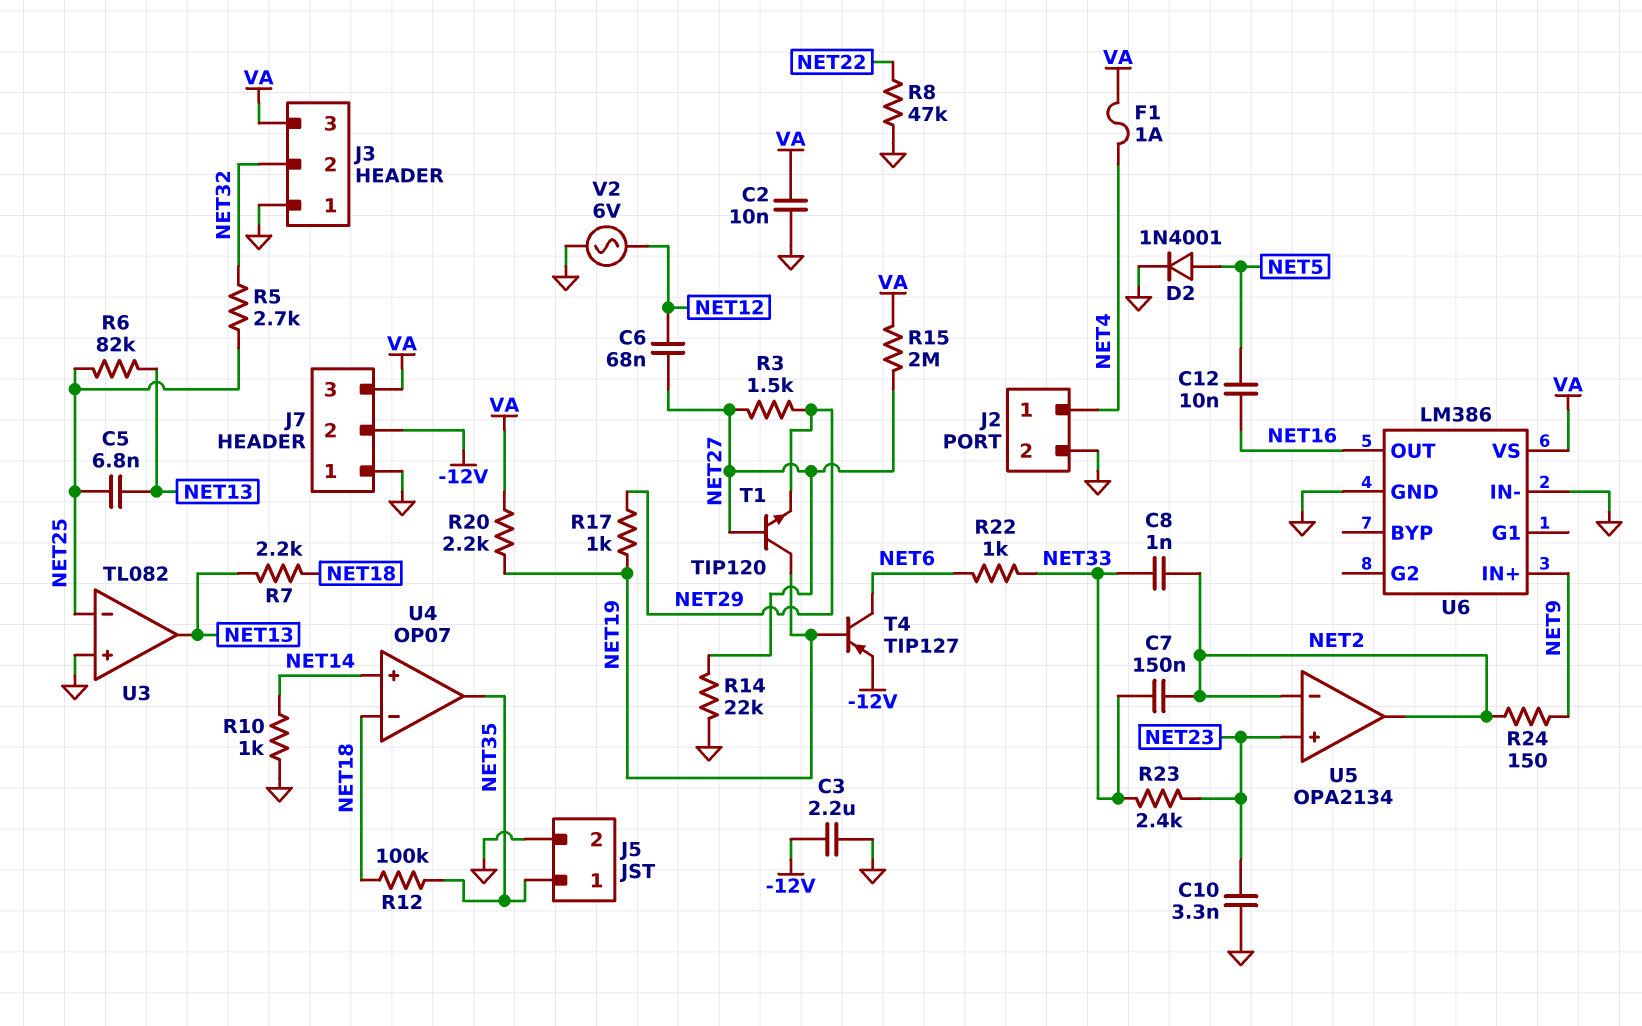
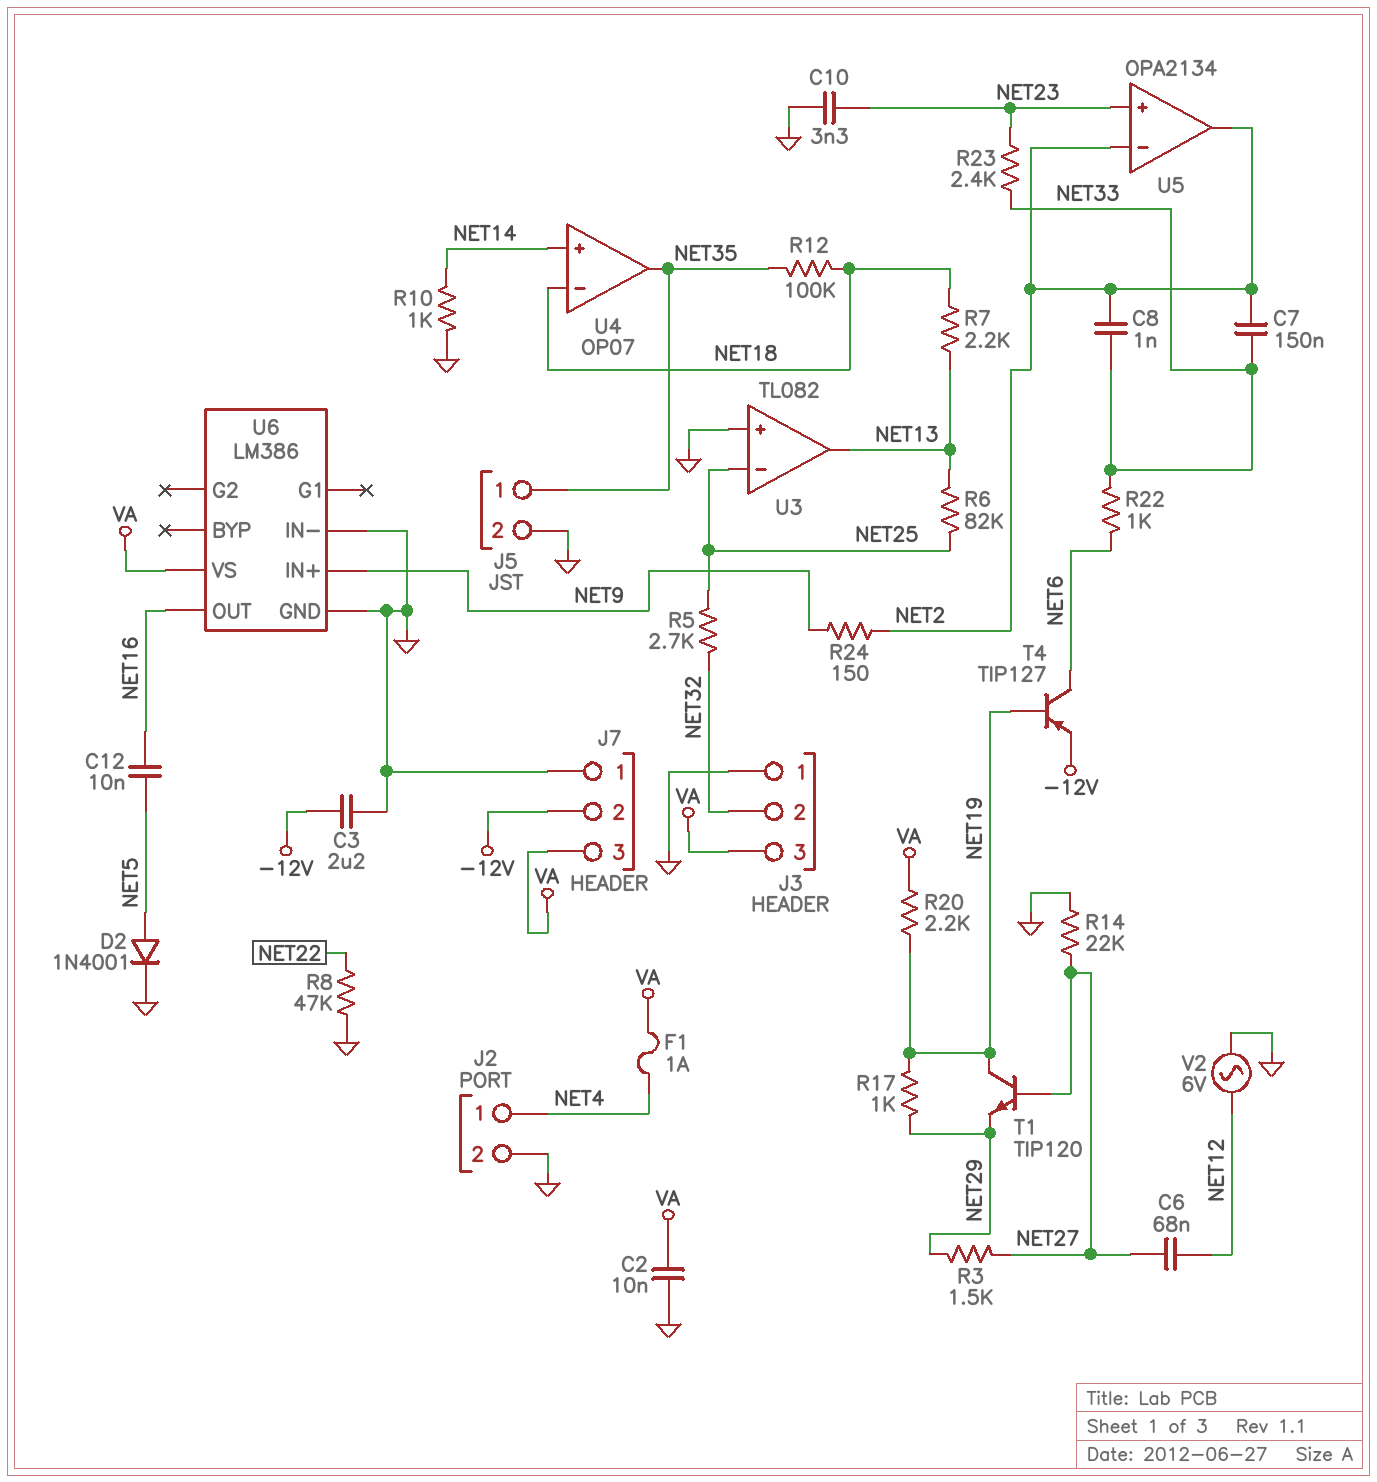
C5: 6.8nF (NET13, NET25) -> none
R15: 2M (NET27, VA) -> none

